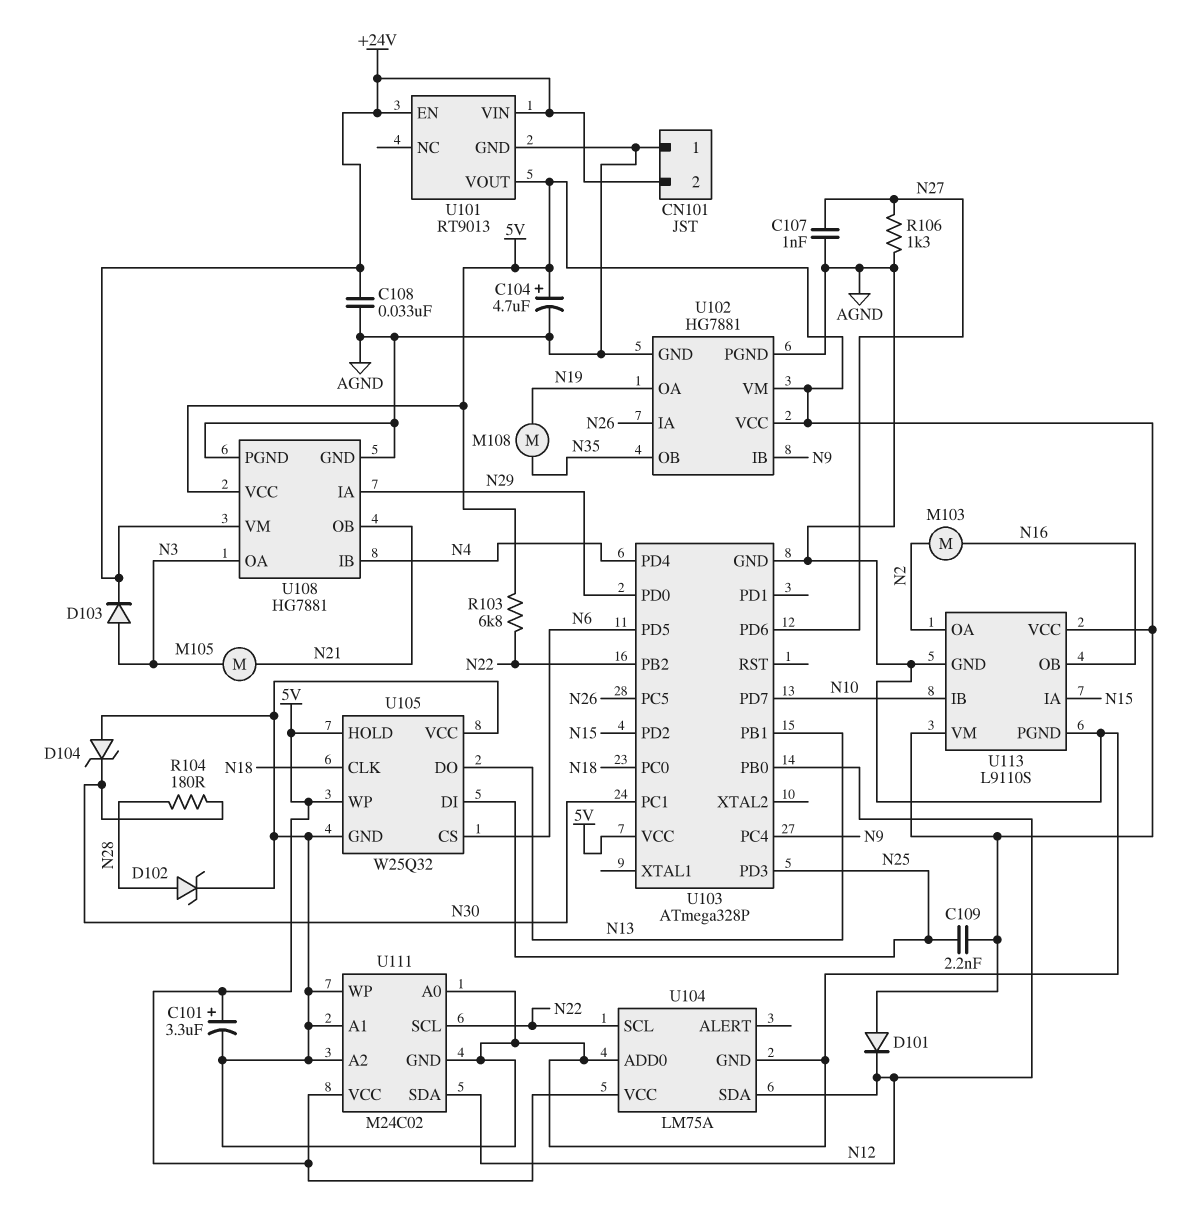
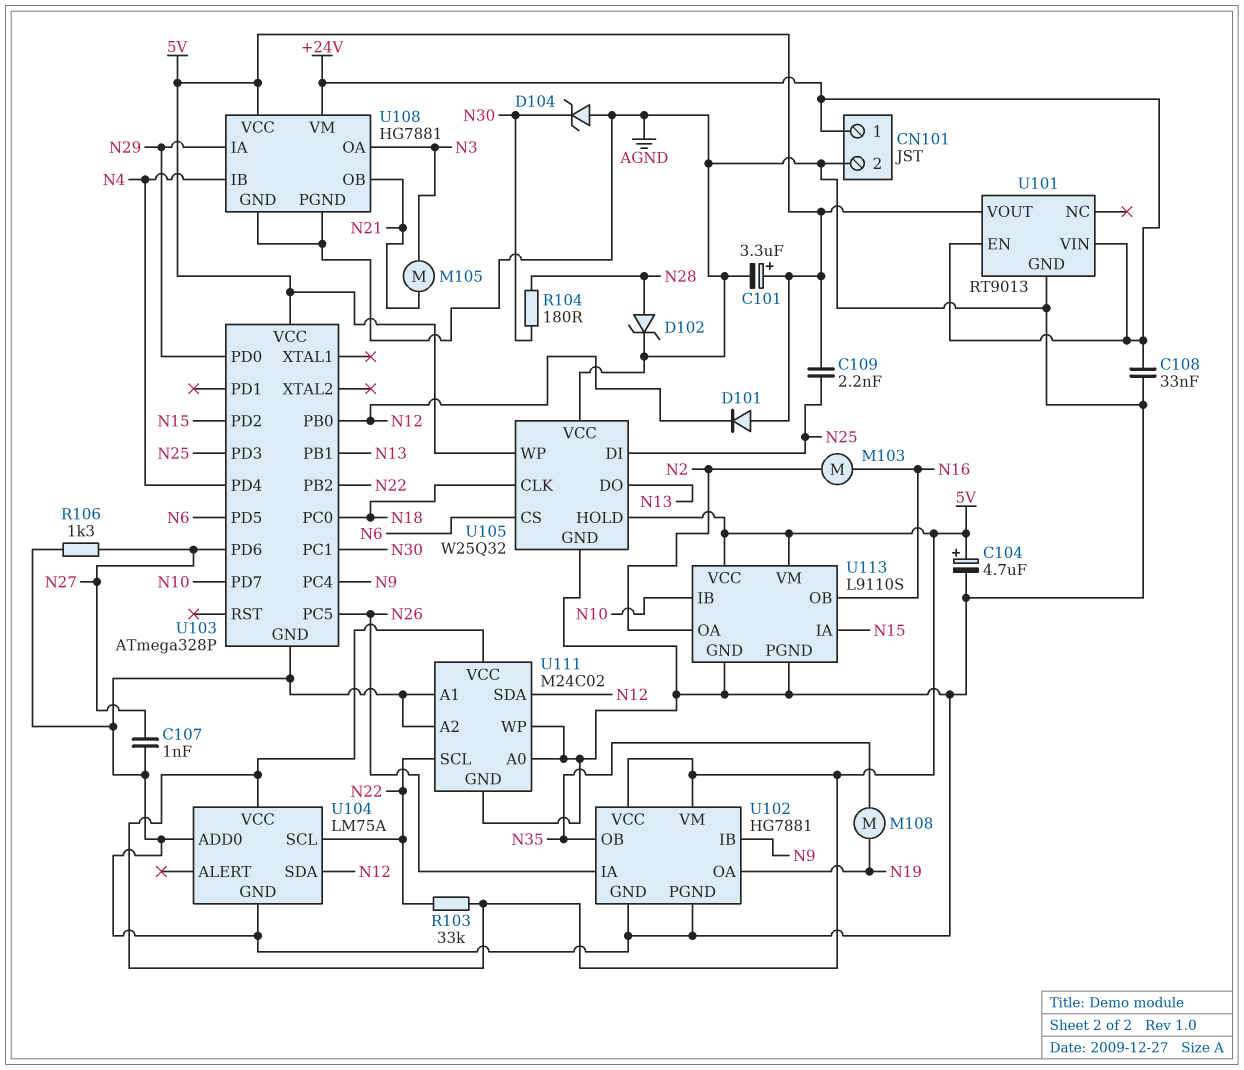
CN101 pin 1: AGND -> +24V
CN101 pin 2: +24V -> AGND
D103: diode (A N3, K +24V) -> none
R103: 6.8k (5V, N22) -> 33k (5V, N22)

